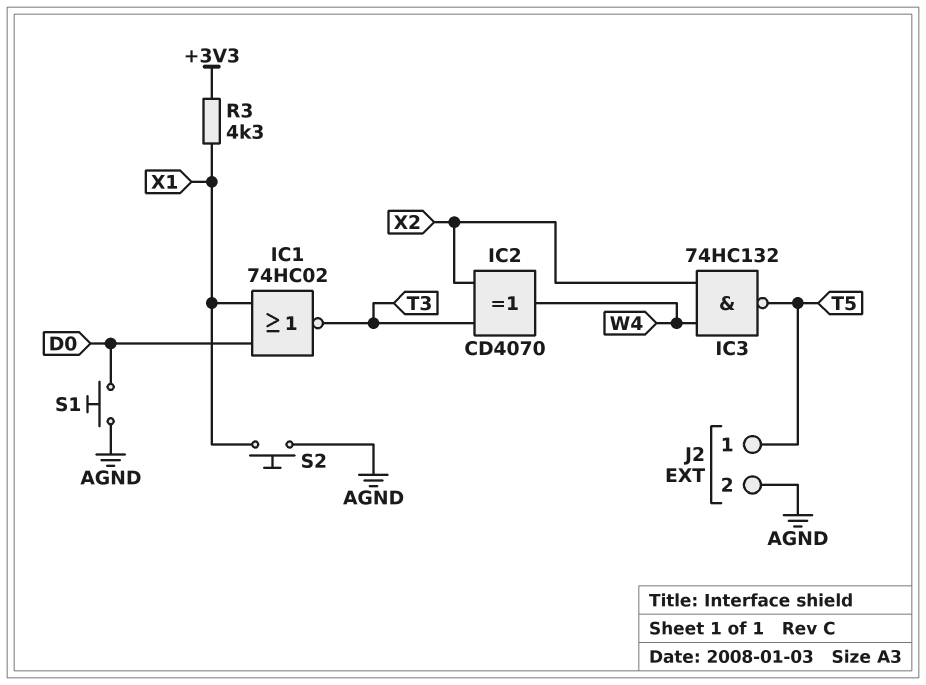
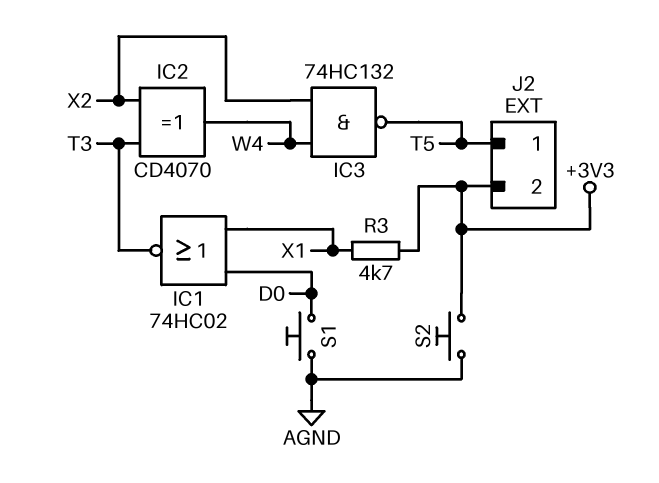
J2 pin 2: AGND -> +3V3
R3: 4.3k (+3V3, X1) -> 4.7k (+3V3, X1)
S2: button (AGND, X1) -> button (+3V3, AGND)

